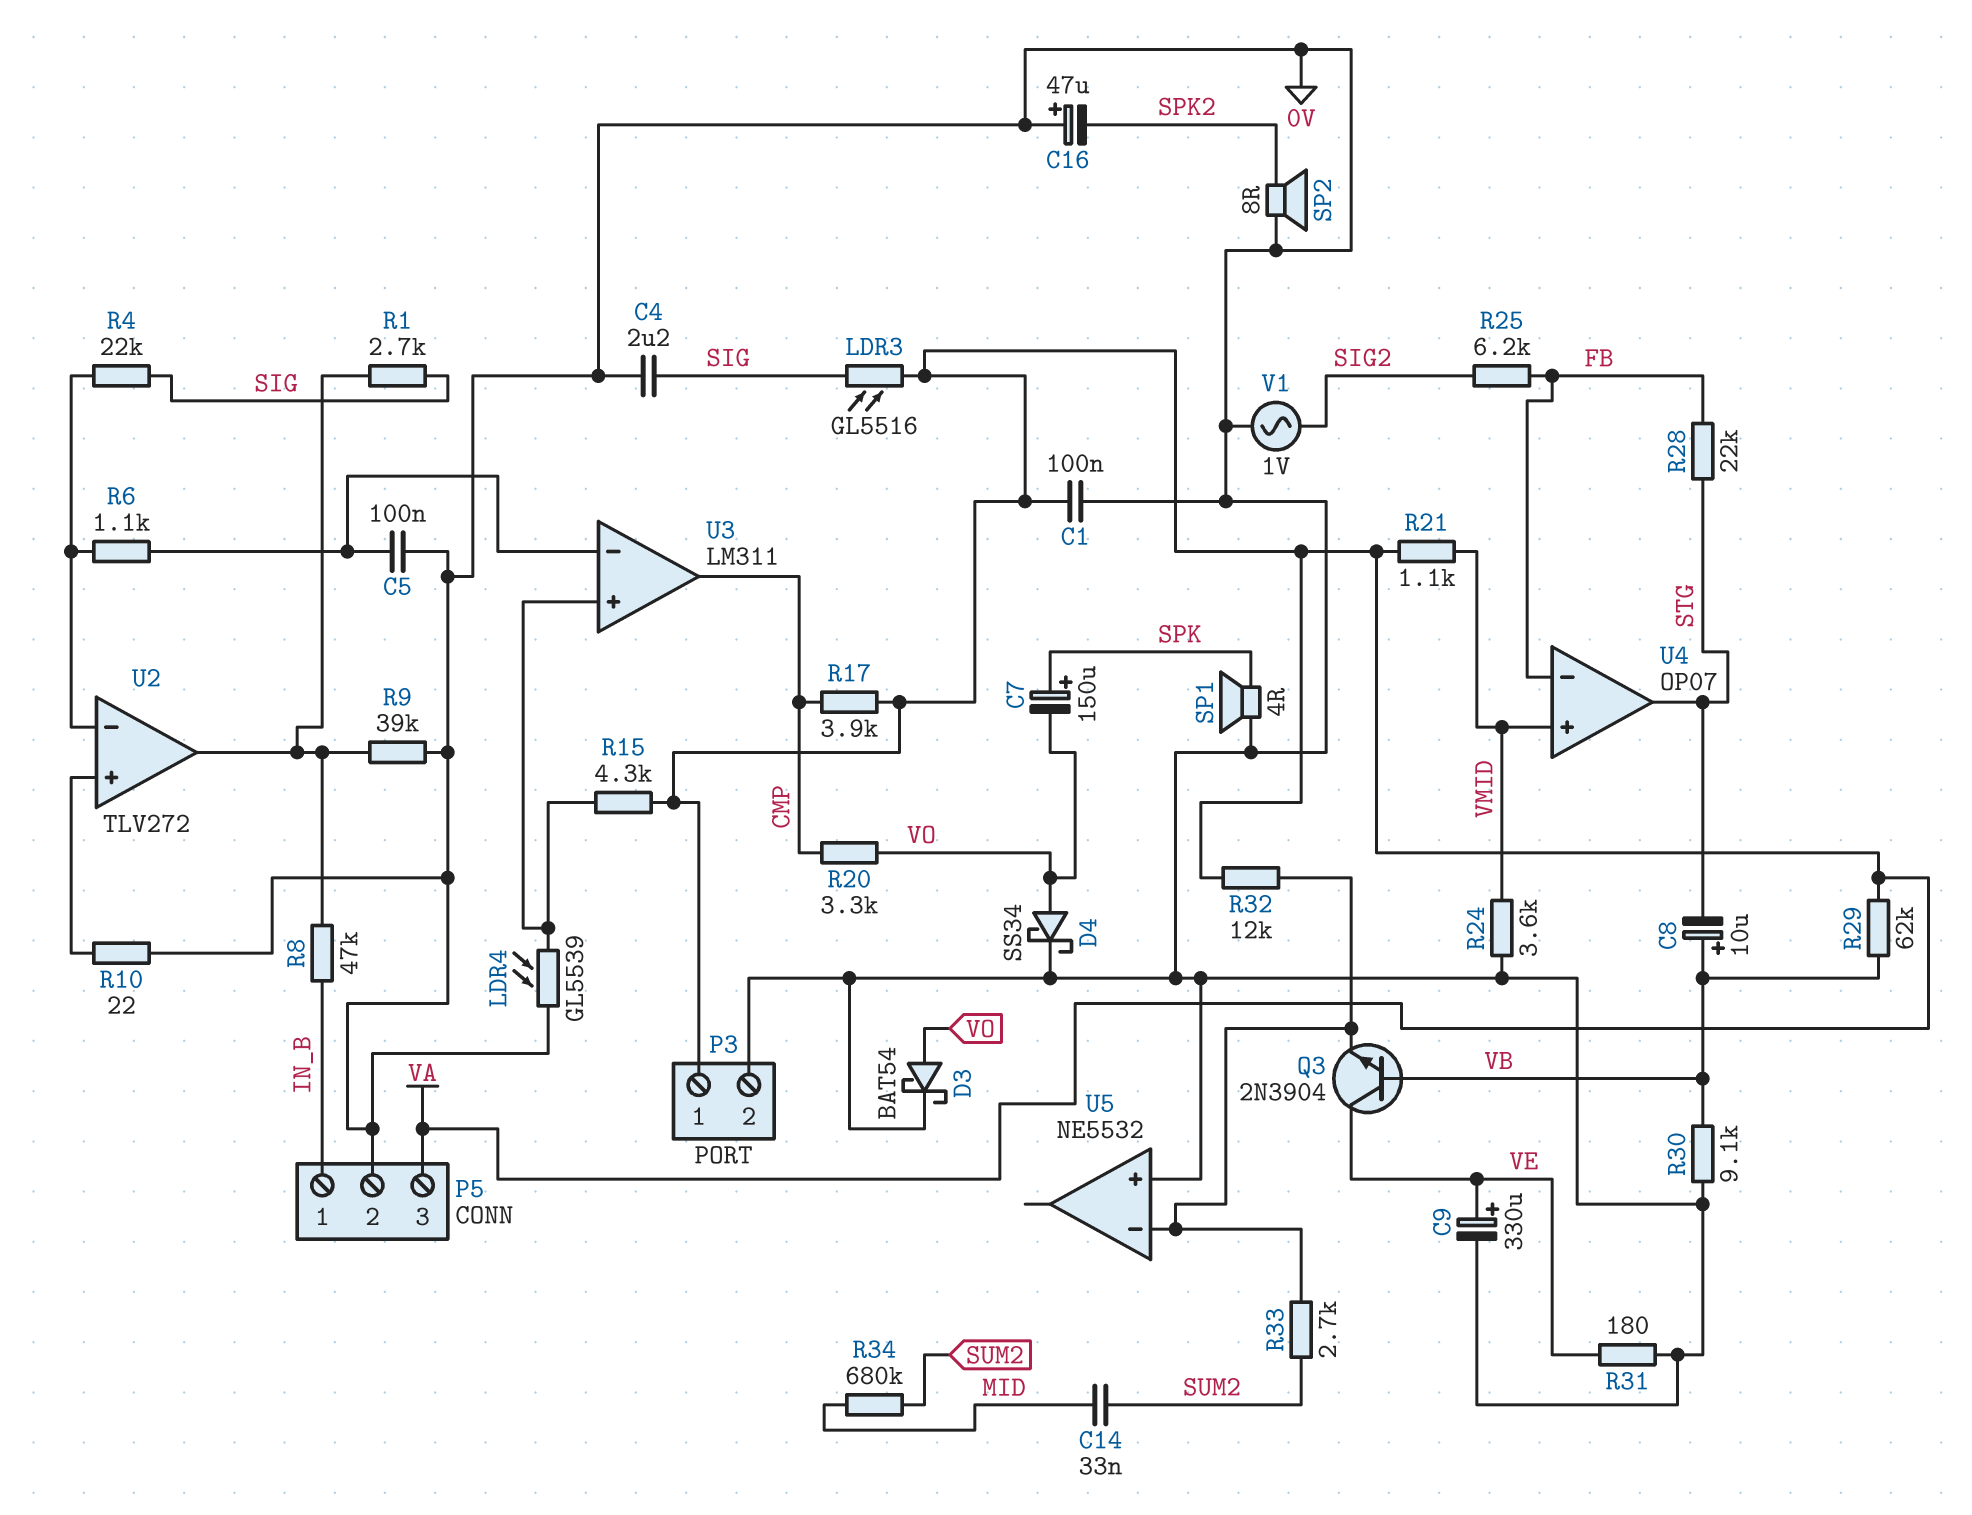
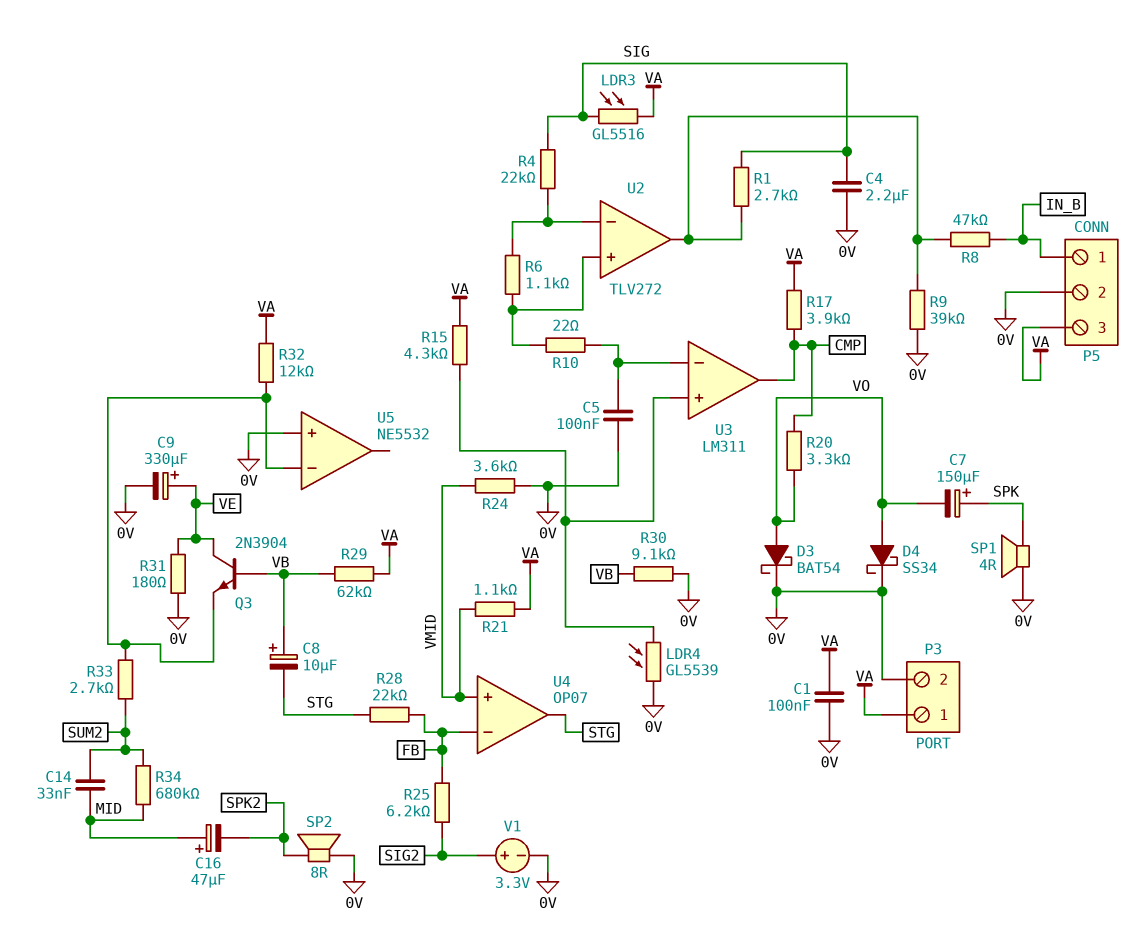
C16: 47uF (plus 0V, minus SPK2) -> 47uF (plus MID, minus SPK2)
R6: 1.1k (U2/in-, U3/in-) -> 1.1k (U2/in+, U2/in-)
R10: 22 (0V, U2/in+) -> 22 (U2/in+, U3/in-)
V1: AC 1V (0V, SIG2) -> 3.3V (plus SIG2, minus 0V)

